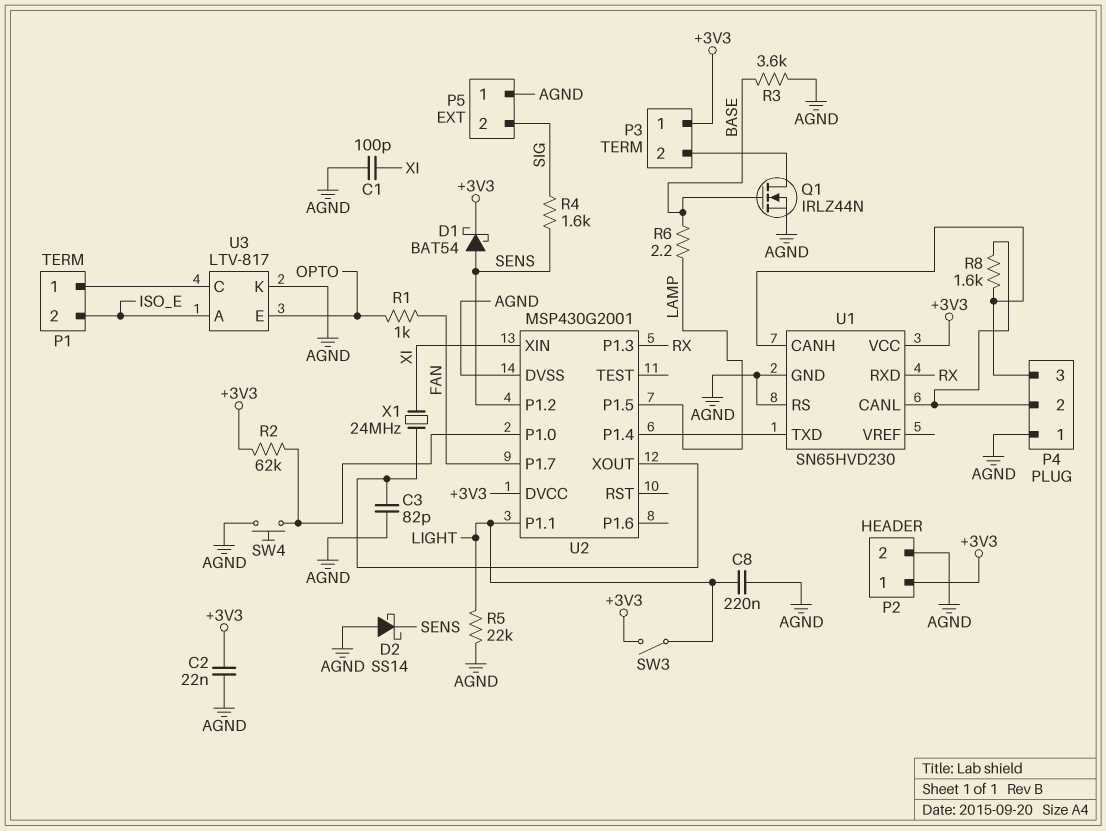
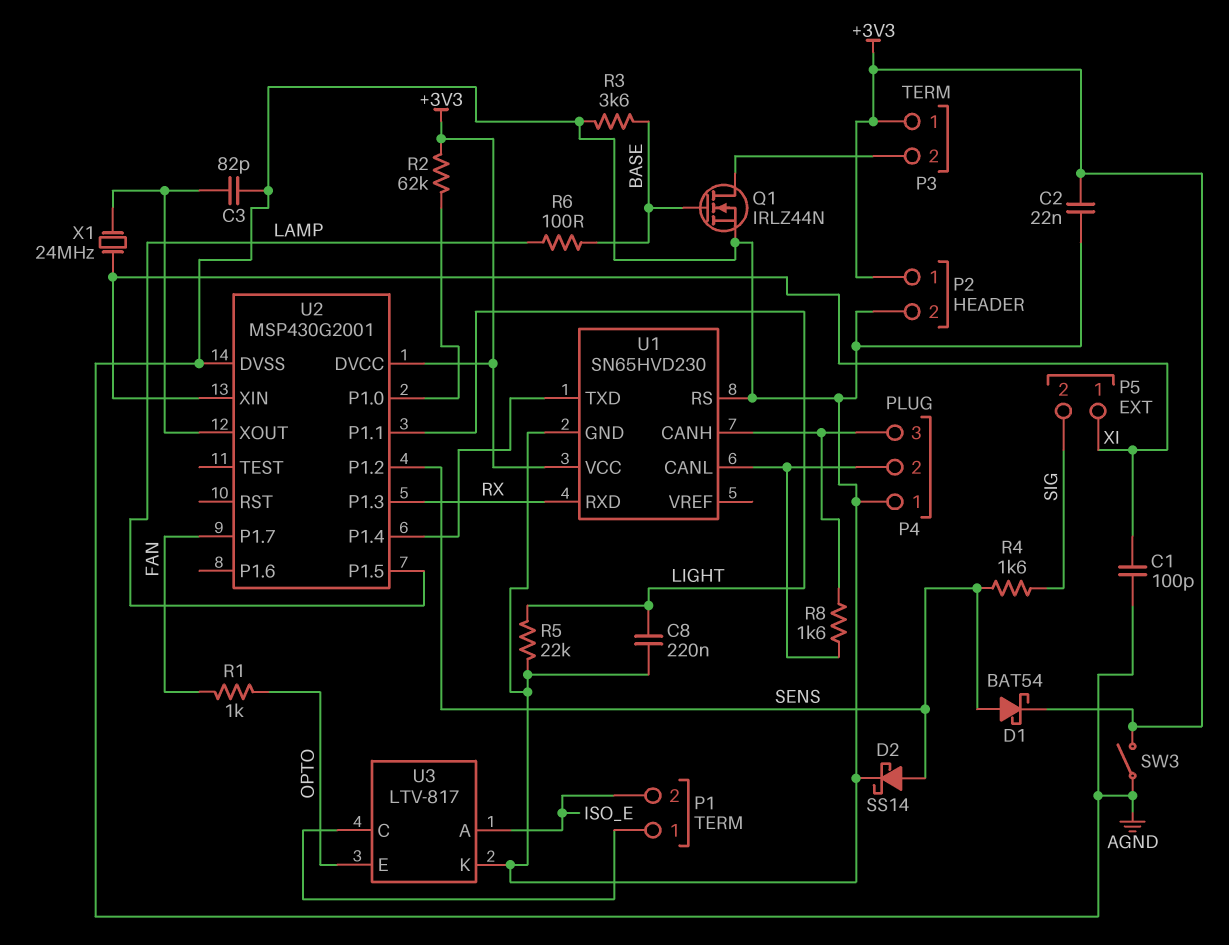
D2: schottky SS14 (A AGND, K SENS) -> schottky SS14 (A SENS, K AGND)
P5 pin 1: AGND -> XI
R6: 2.2 (BASE, LAMP) -> 100 (BASE, LAMP)
SW3: switch (+3V3, LIGHT) -> switch (+3V3, AGND)
SW4: button (AGND, U2/P1.0) -> none

